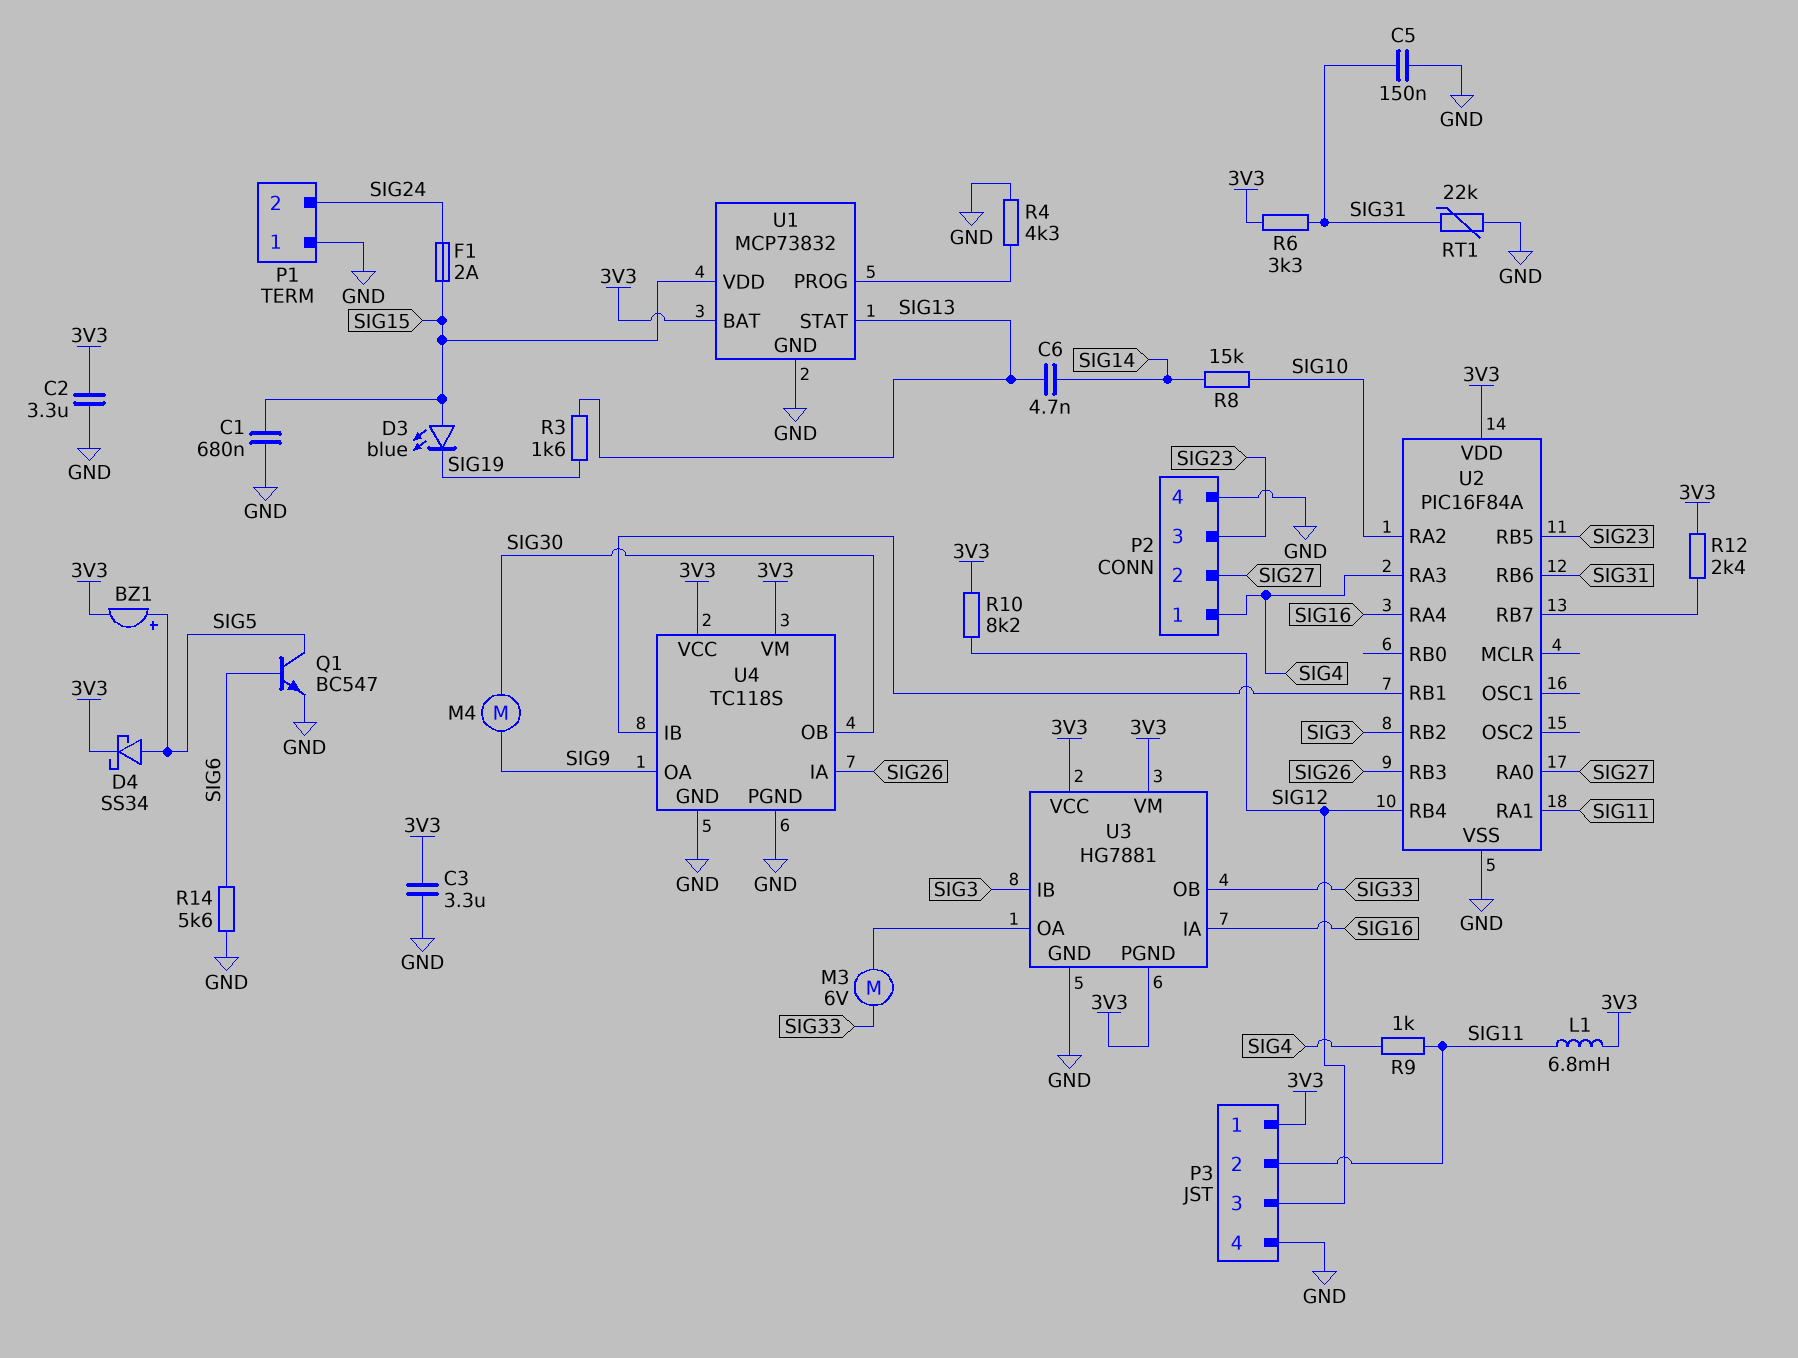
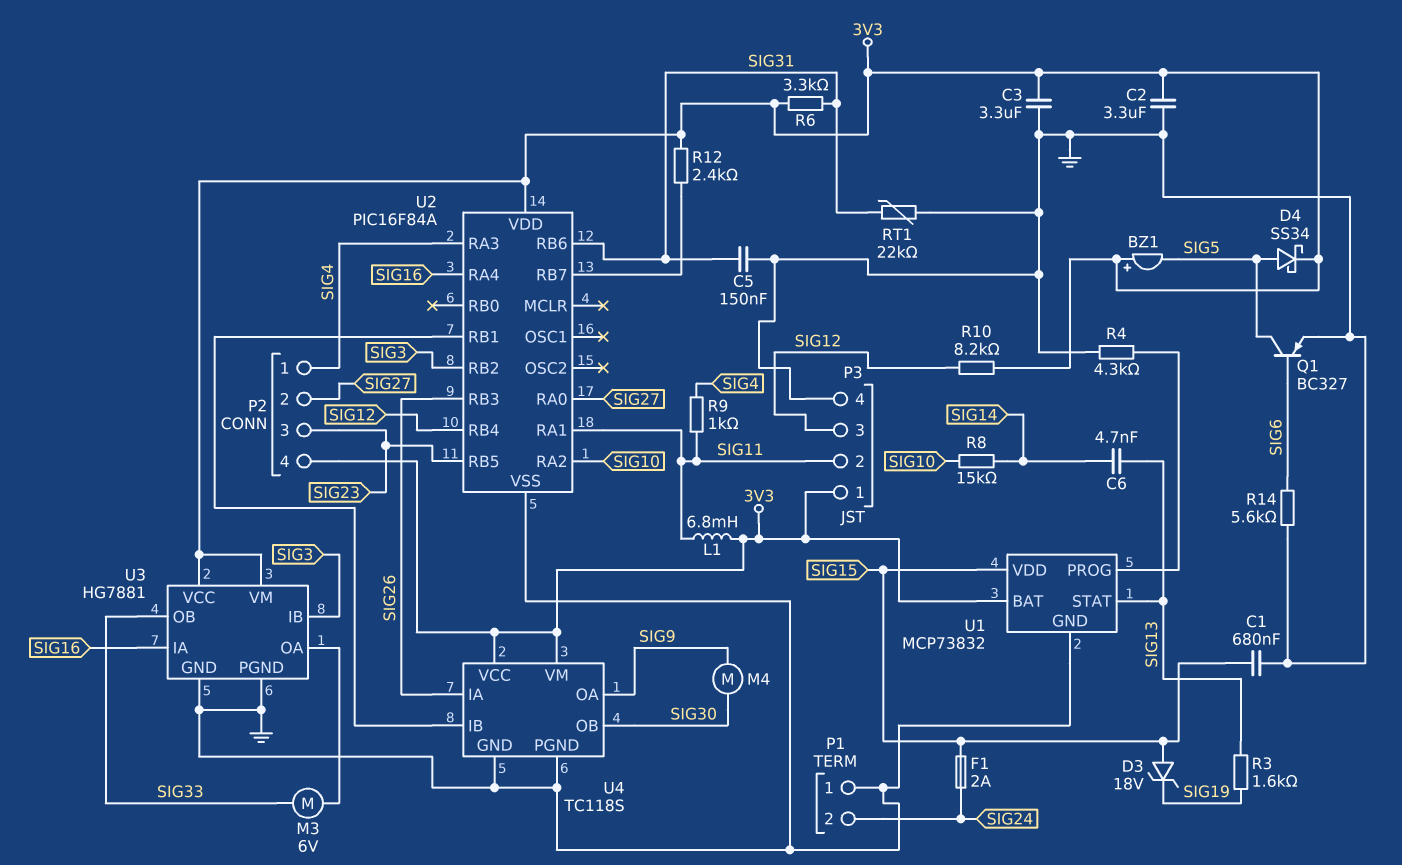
BZ1: buzzer (plus SIG5, minus 3V3) -> buzzer (plus 3V3, minus SIG5)
D3: LED blue (A SIG15, K SIG19) -> zener 18V (A SIG15, K SIG19)
P2 pin 4: GND -> 3V3
Q1: NPN BC547 (B SIG6, C SIG5, E GND) -> PNP BC327 (B SIG6, C SIG5, E GND)
U3 pin PGND: 3V3 -> GND

